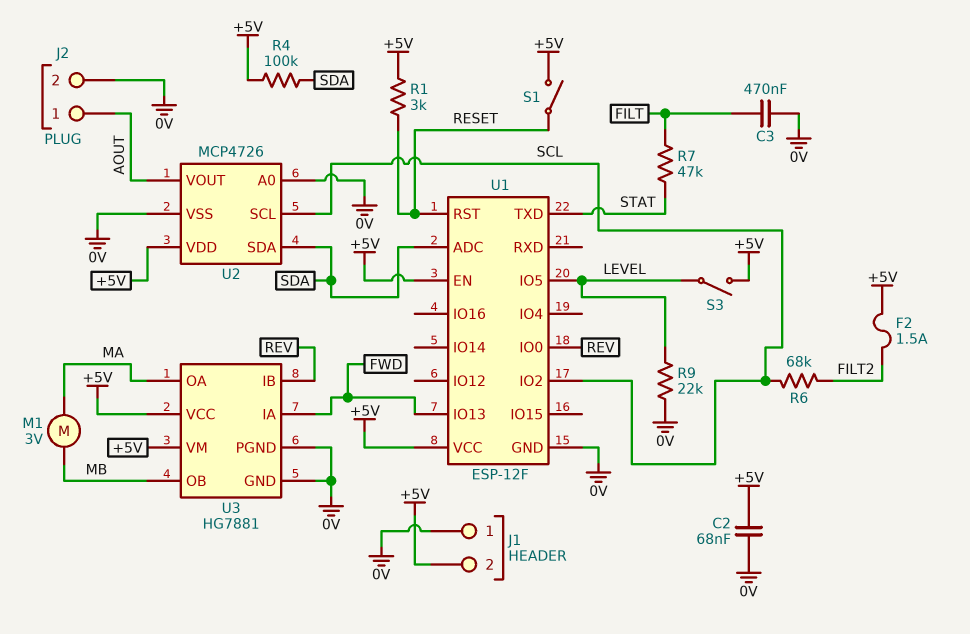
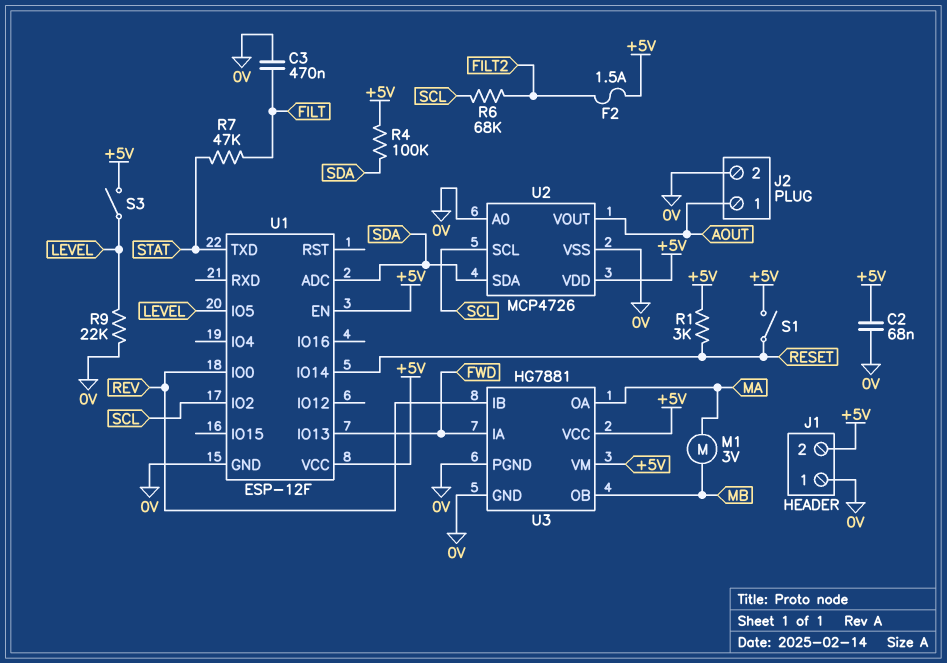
U1 pin IO14: none -> RESET
U1 pin RST: RESET -> none

